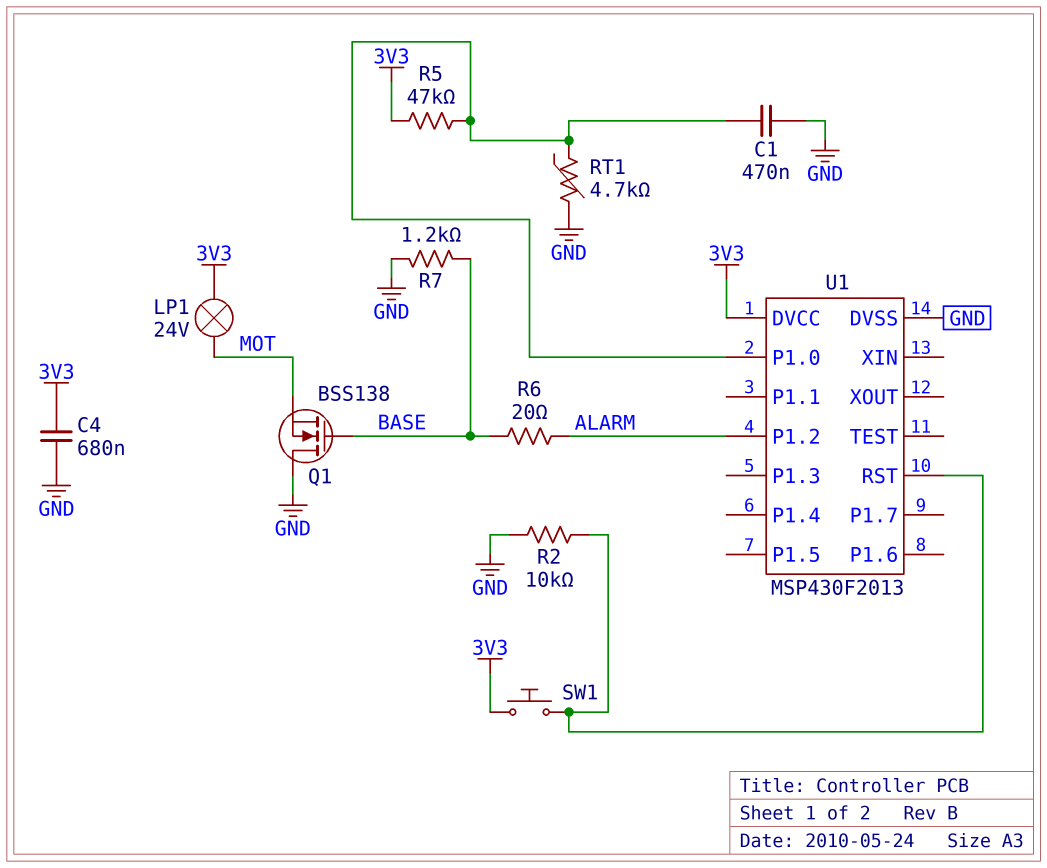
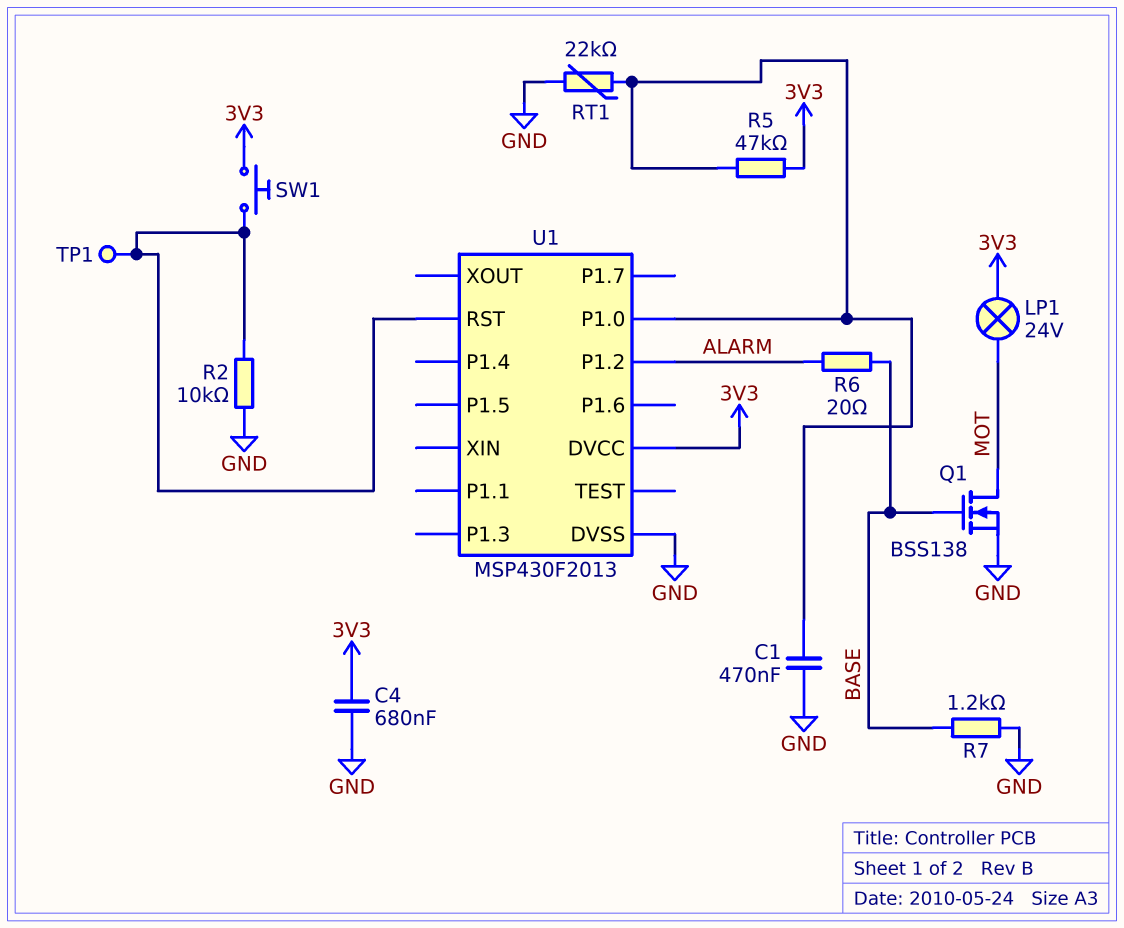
Q1: NMOS BSS138 (G BASE, D GND, S MOT) -> NMOS BSS138 (G BASE, D MOT, S GND)
RT1: 4.7k (GND, U1/P1.0) -> 22k (GND, U1/P1.0)
TP1: none -> test point (U1/RST)

